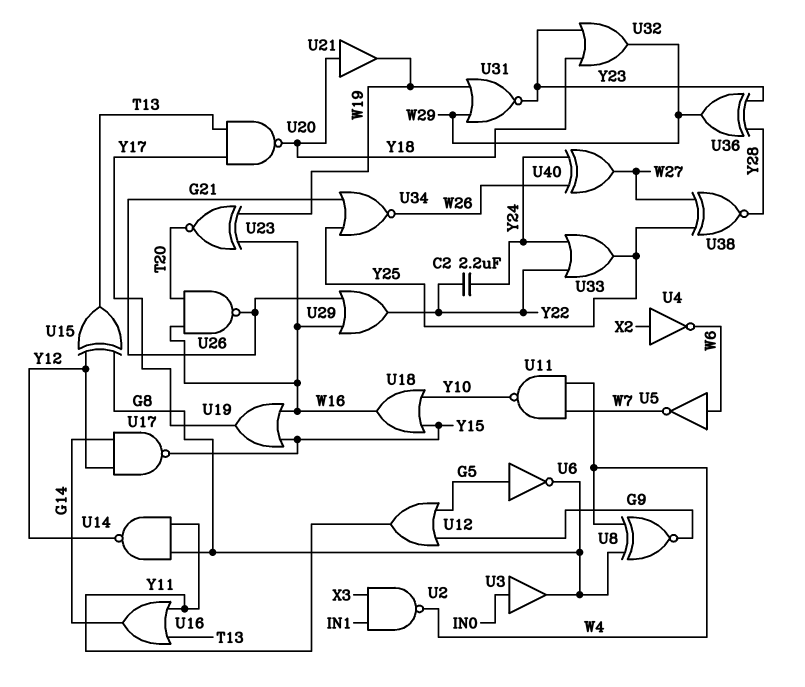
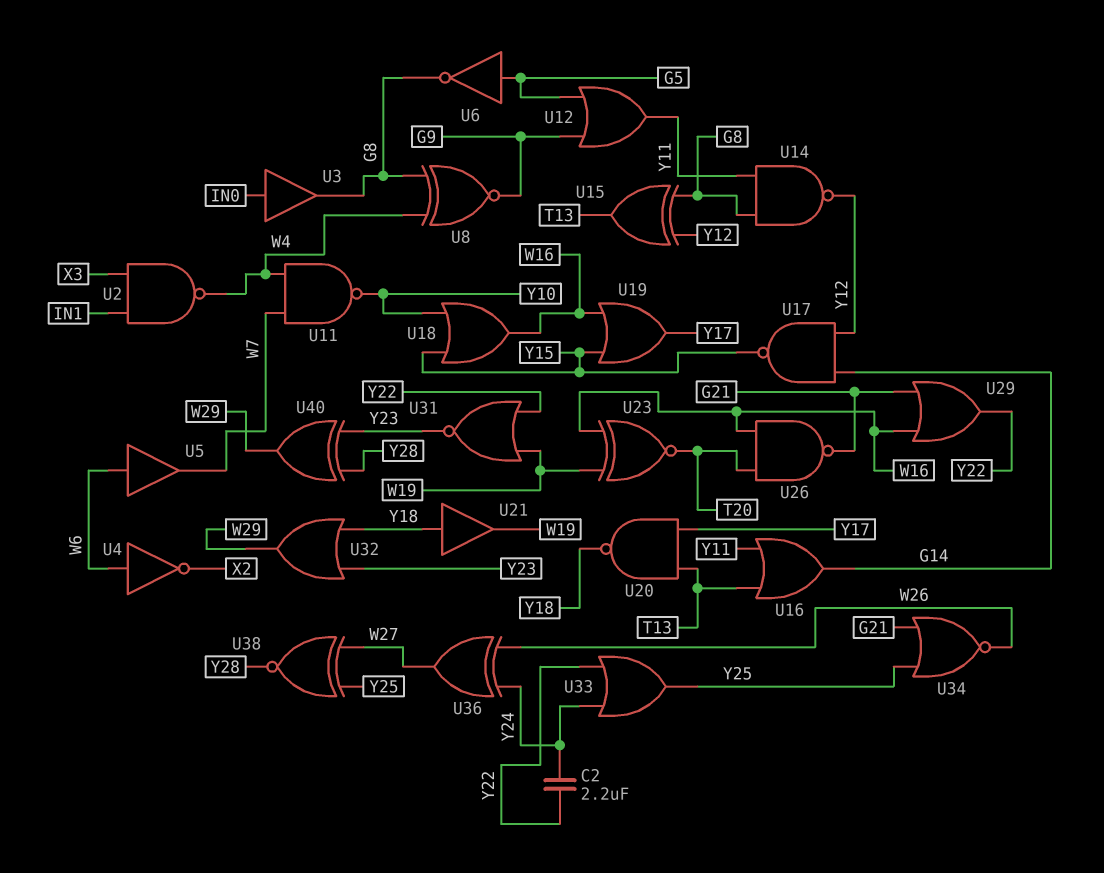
U4: NOT (in X2, out W6) -> NOT (in W6, out X2)
U5: NOT (in W6, out W7) -> buffer (in W6, out W7)
U31: NOR (in W19, in W29, out Y23) -> NOR (in W19, in Y22, out Y23)
U36: XOR (in Y23, in Y28, out W29) -> XOR (in W26, in Y24, out W27)
U40: XOR (in W26, in Y24, out W27) -> XOR (in Y23, in Y28, out W29)

